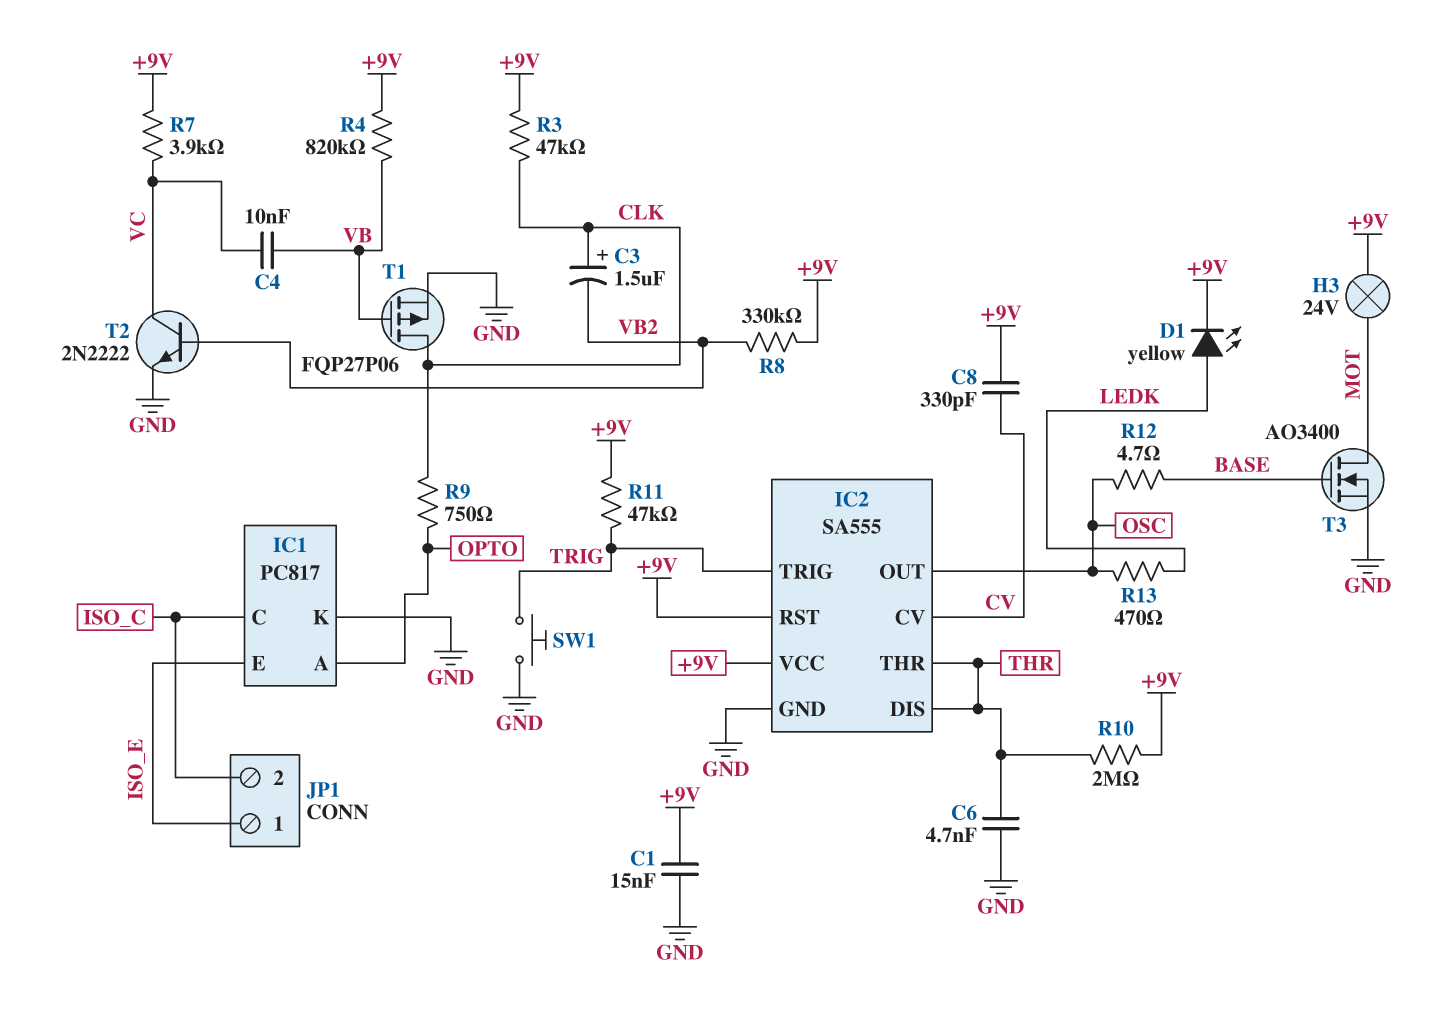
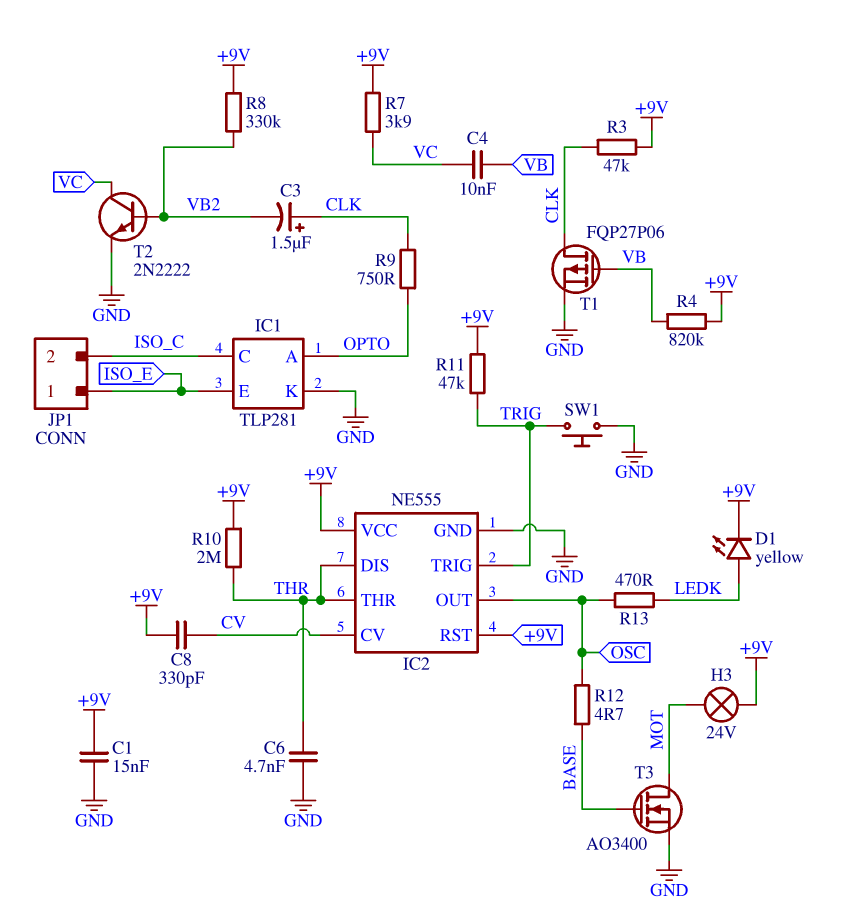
IC1: PC817 -> TLP281
IC2: SA555 -> NE555

